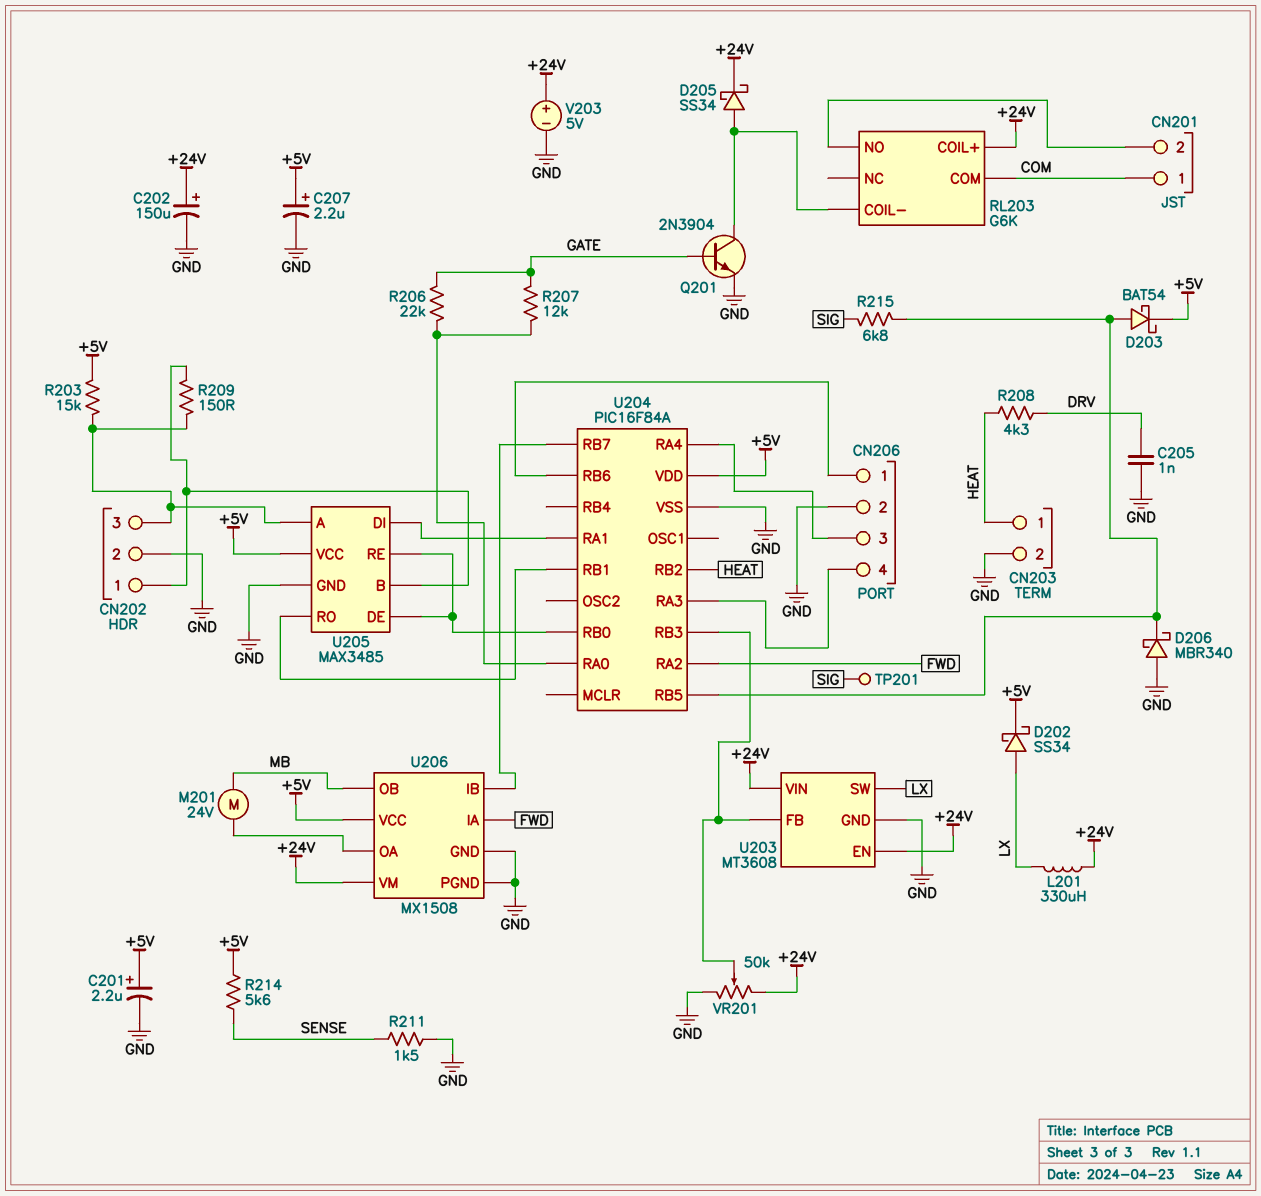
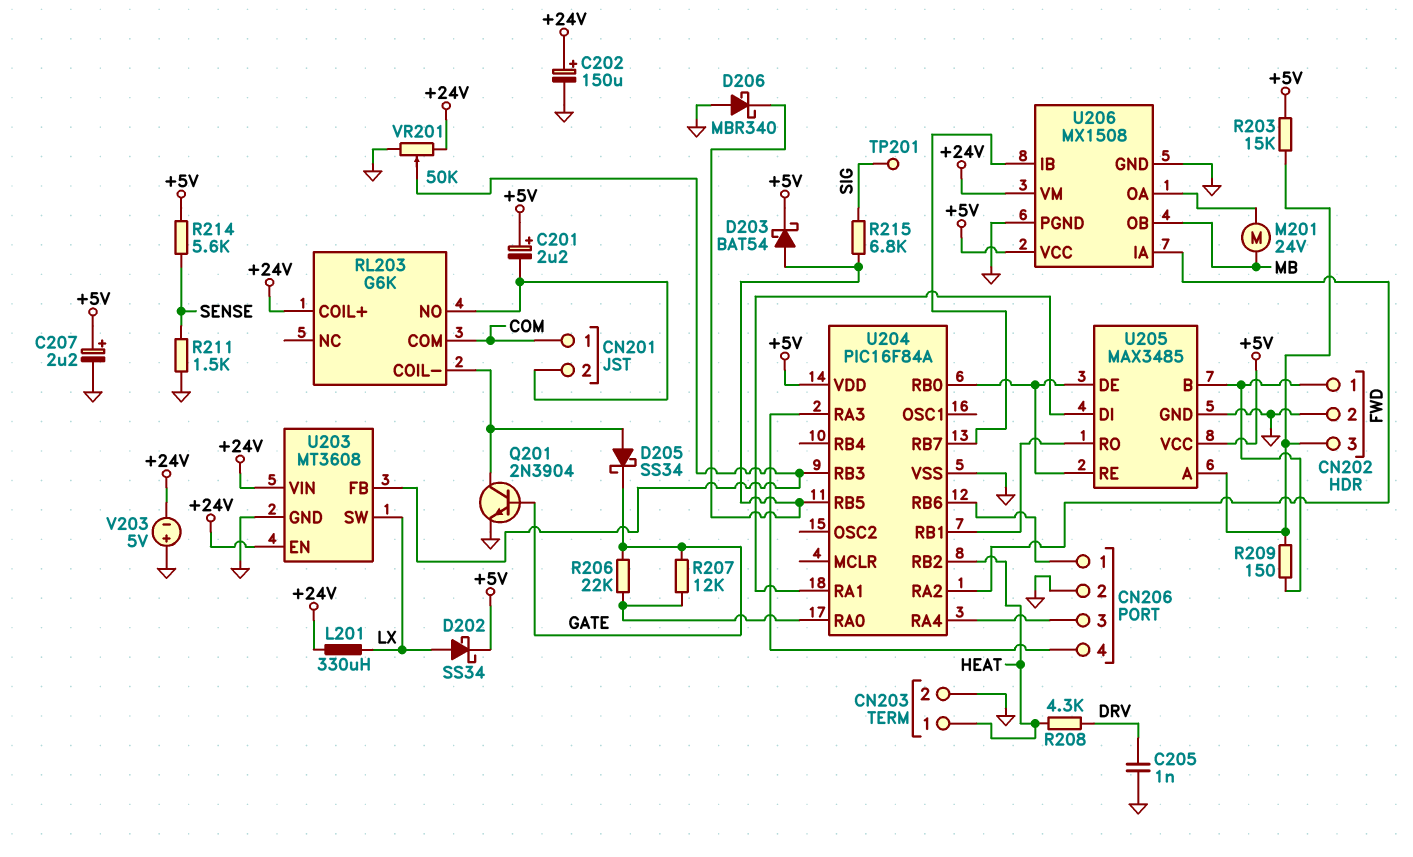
C201: 2.2uF (plus +5V, minus GND) -> 2.2uF (plus +5V, minus CN201/2)
D205: schottky SS34 (A RL203/COIL-, K +24V) -> schottky SS34 (A RL203/COIL-, K GATE)
V203: 5V (plus +24V, minus GND) -> 5V (plus GND, minus +24V)

